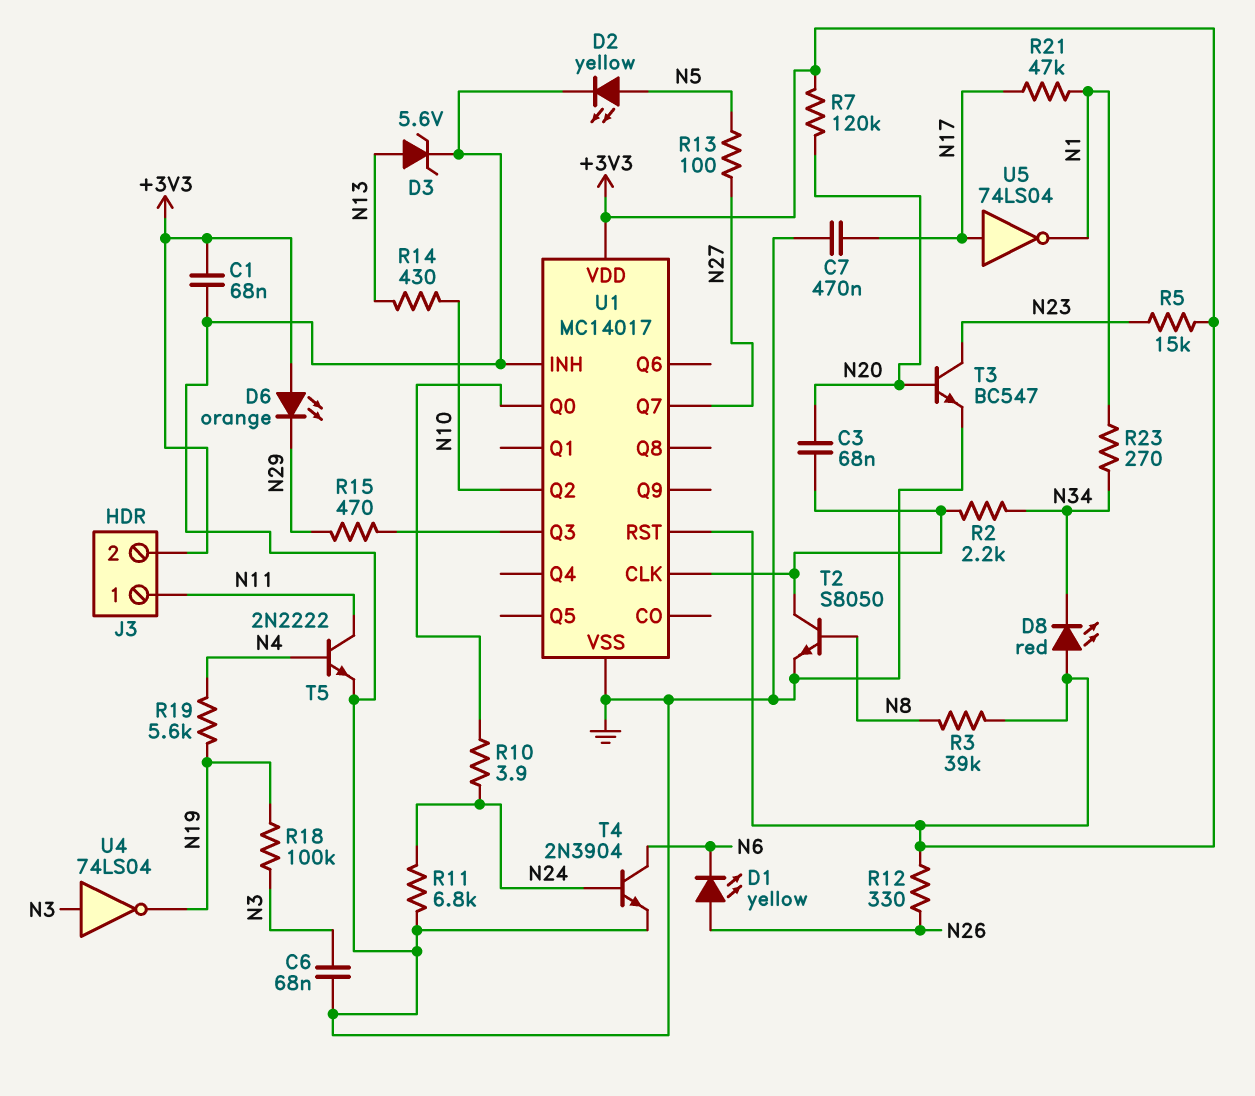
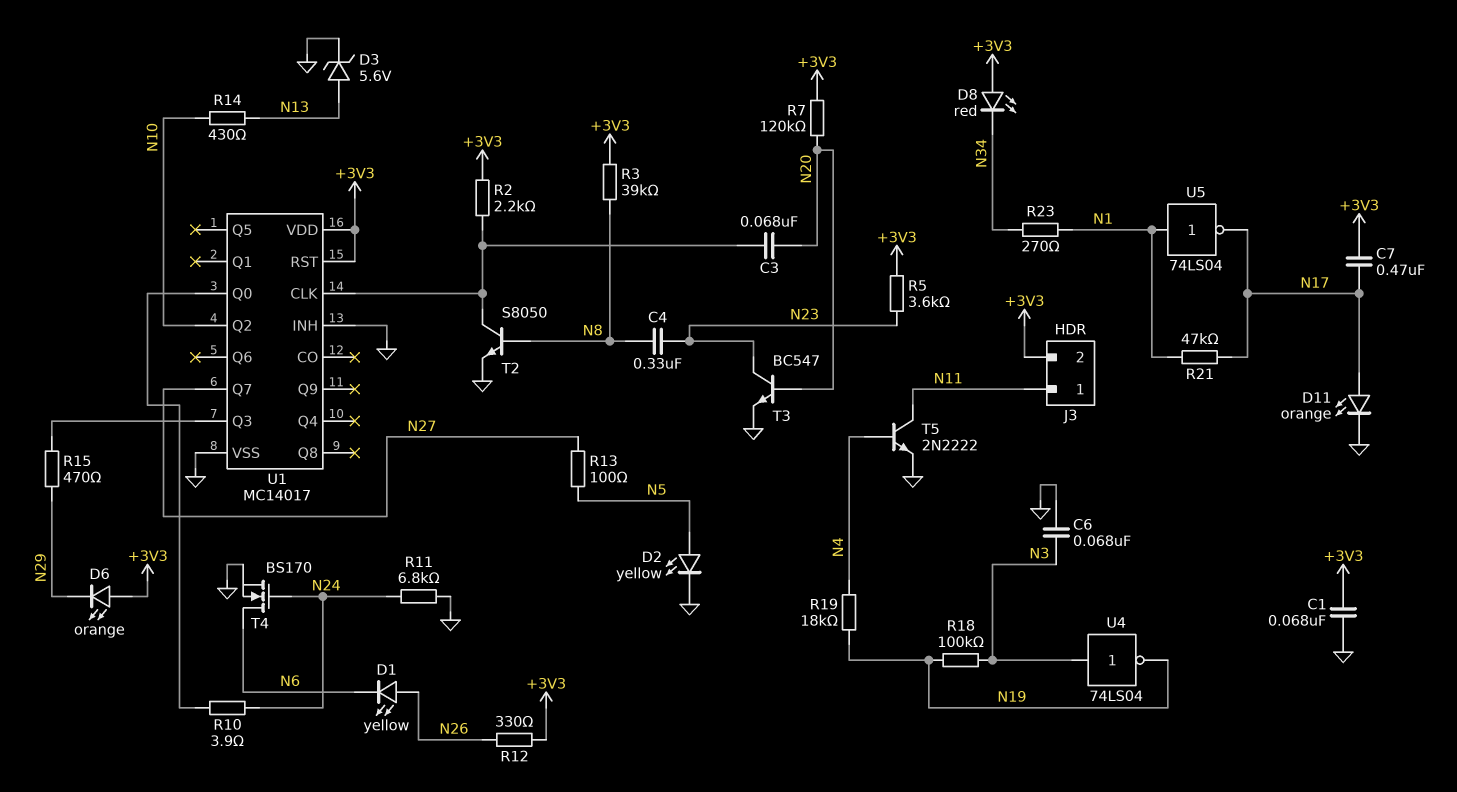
C4: none -> 330nF (N8, N23)
C7: 470nF (GND, N17) -> 470nF (+3V3, N17)
D11: none -> LED orange (A N17, K GND)
R2: 2.2k (N34, U1/CLK) -> 2.2k (+3V3, U1/CLK)
R5: 15k (+3V3, N23) -> 3.6k (+3V3, N23)
R19: 5.6k (N4, N19) -> 18k (N4, N19)
T4: NPN 2N3904 (B N24, C N6, E GND) -> NMOS BS170 (G N24, D N6, S GND)
U5: NOT 74LS04 (in N17, out N1) -> NOT 74LS04 (in N1, out N17)

